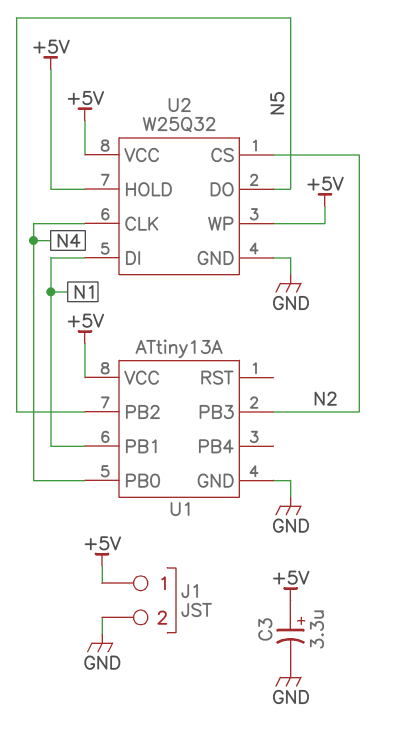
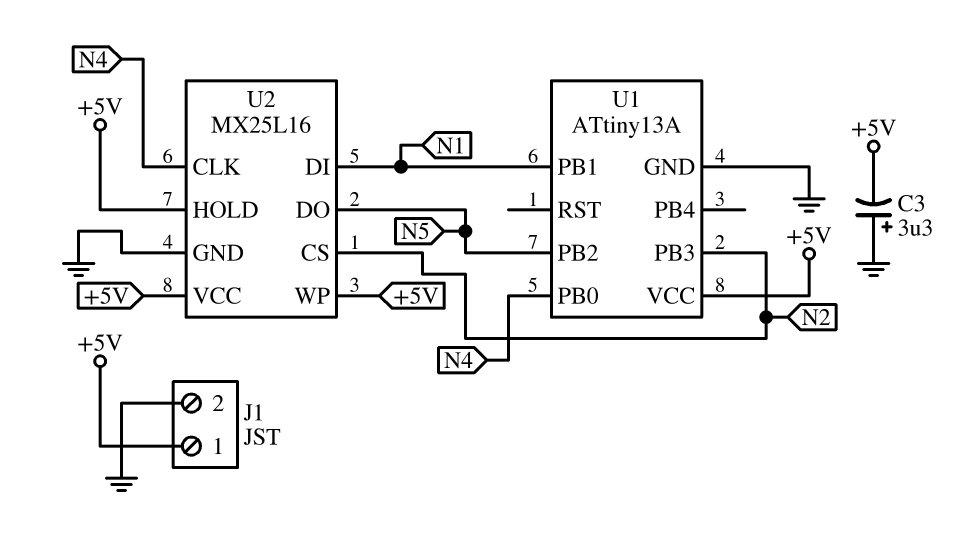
C3: 3.3uF (plus +5V, minus GND) -> 3.3uF (plus GND, minus +5V)
U2: W25Q32 -> MX25L16

